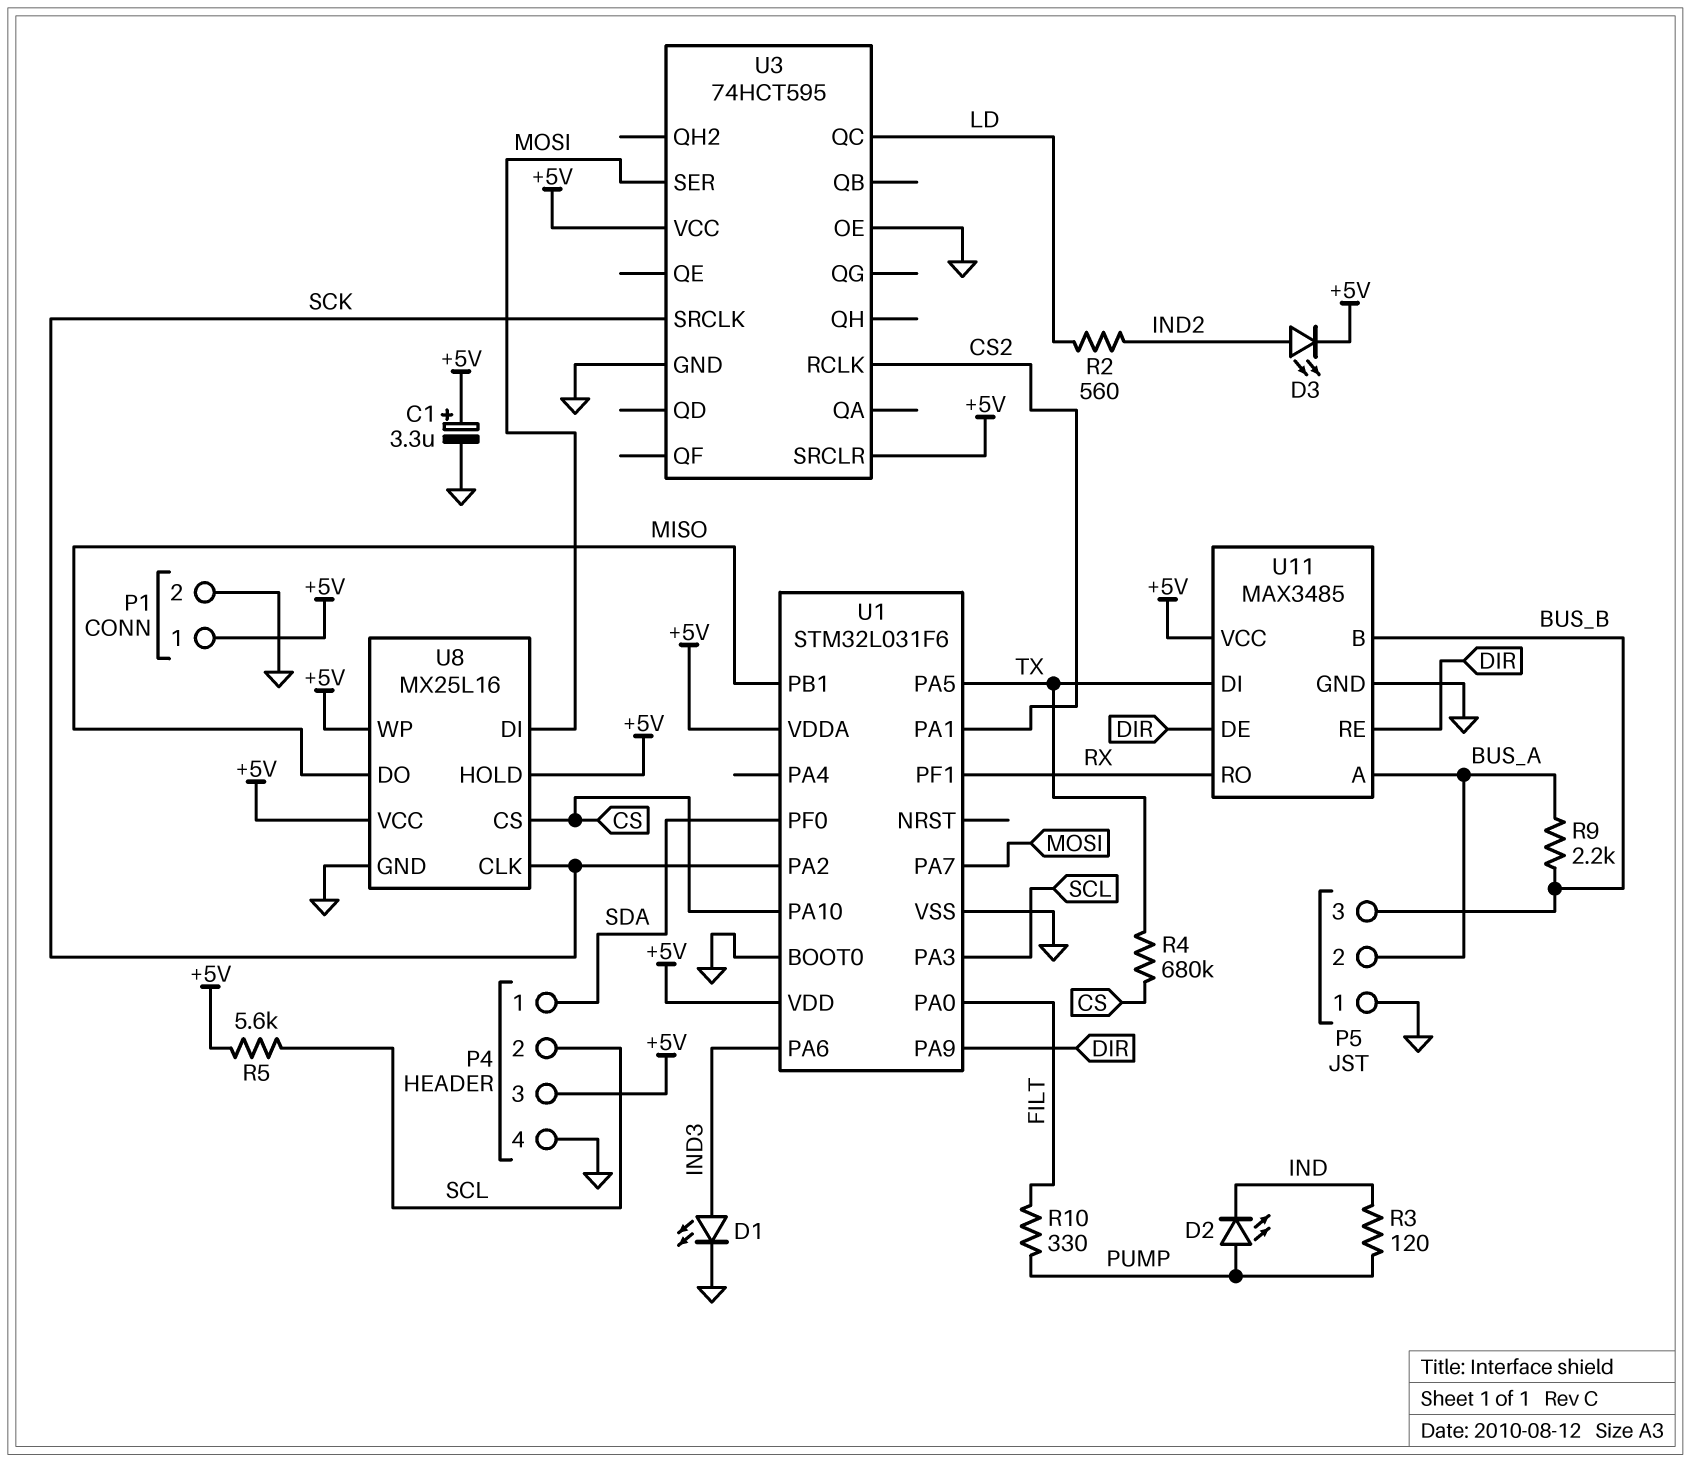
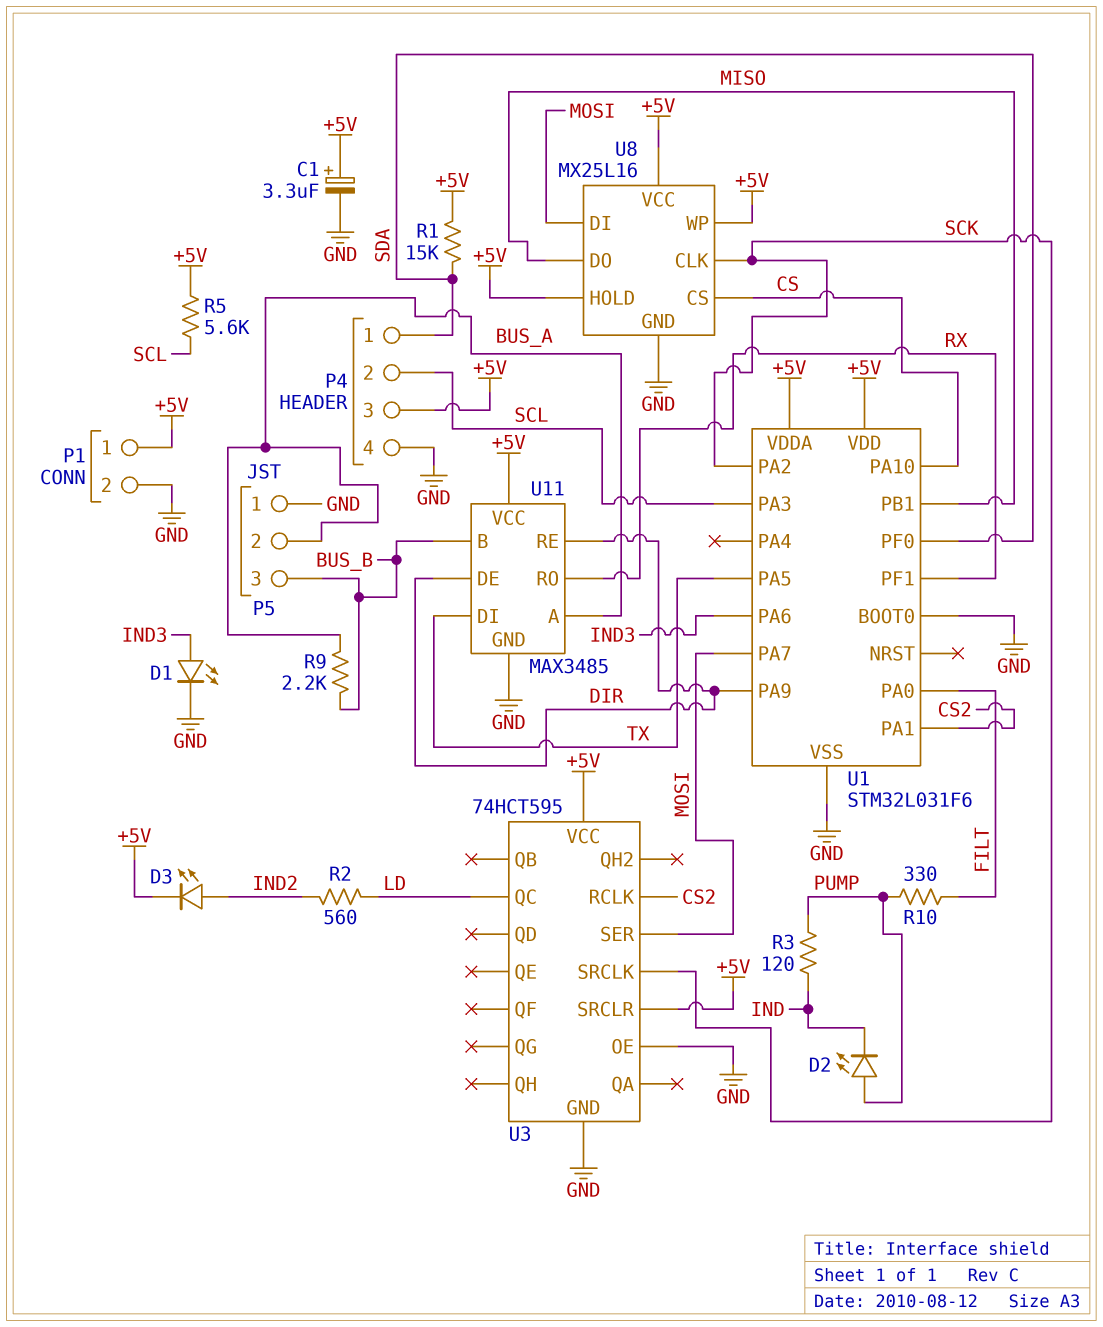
R1: none -> 15k (+5V, SDA)
R4: 680k (CS, TX) -> none

